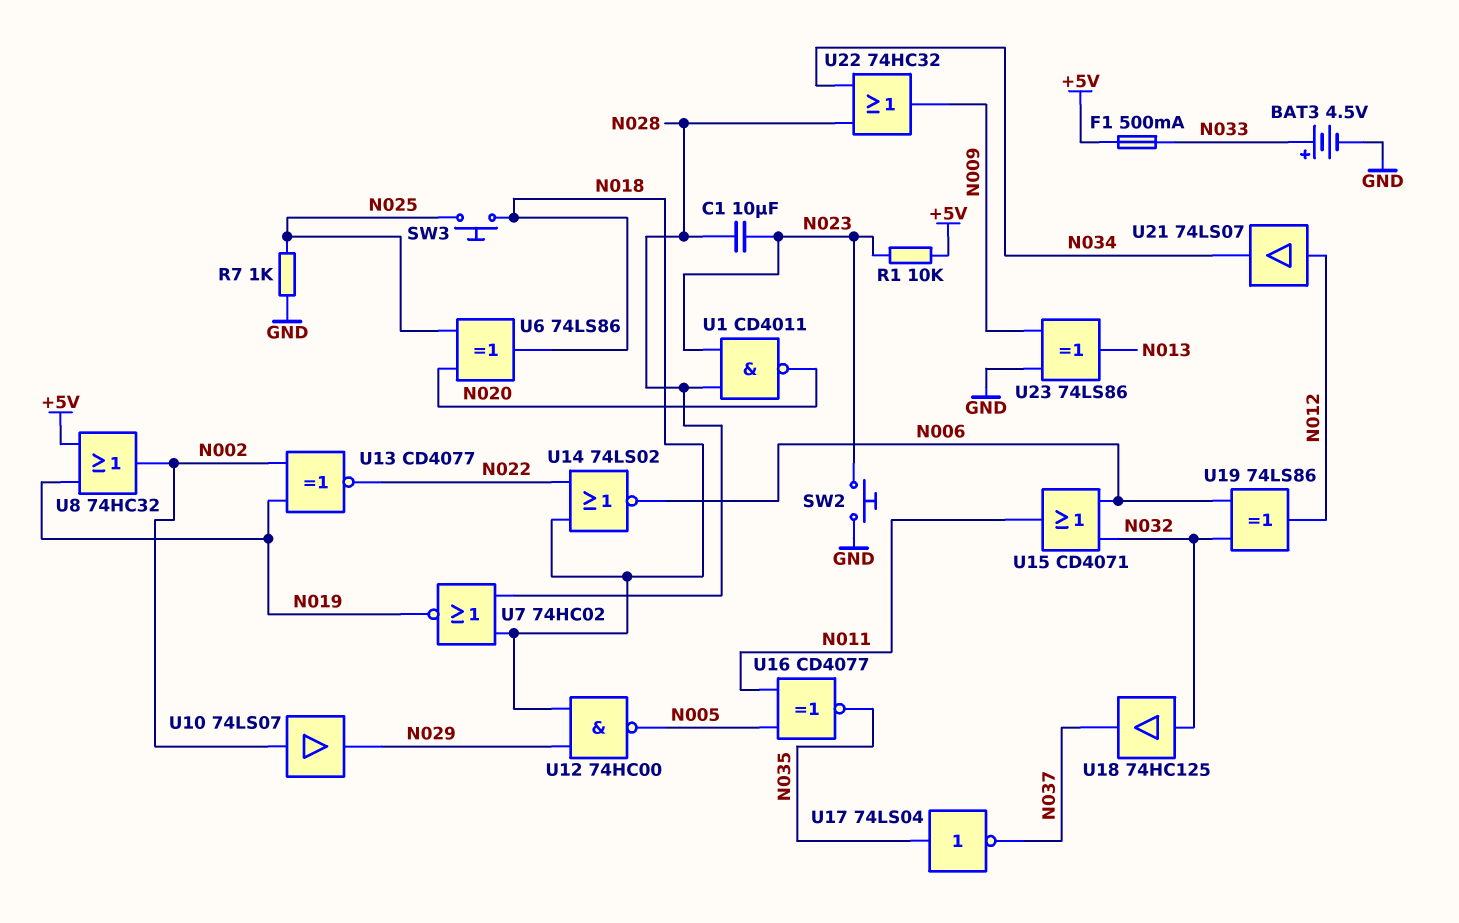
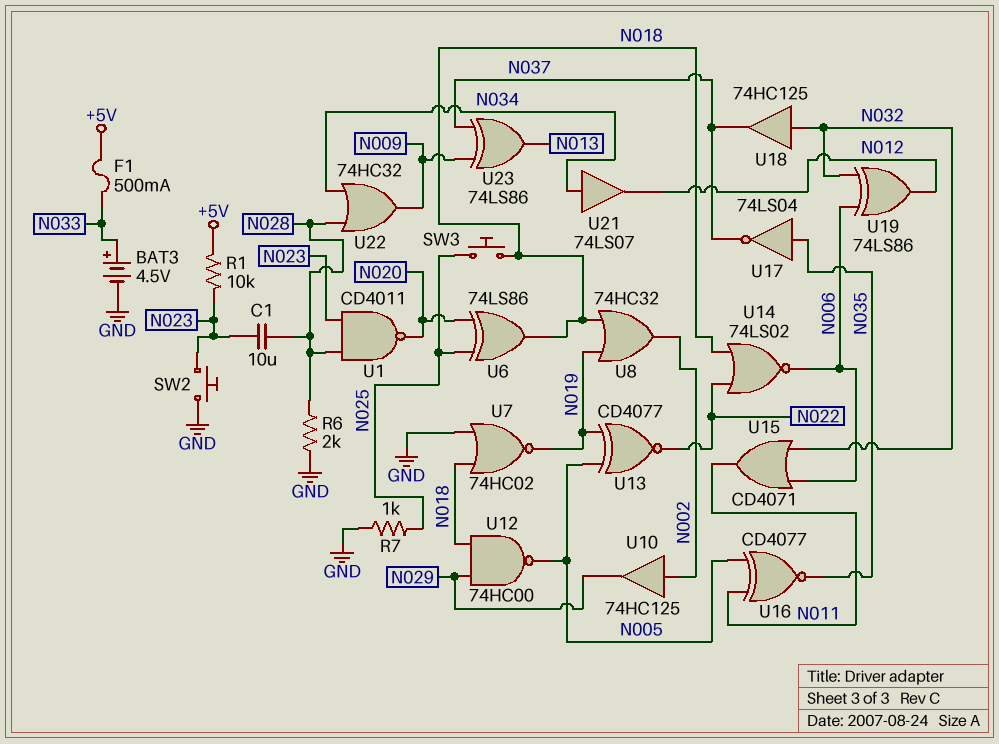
R6: none -> 2k (GND, N028)
U7: NOR 74HC02 (in N018, in N028, out N019) -> NOR 74HC02 (in GND, in N018, out N019)
U8: OR 74HC32 (in +5V, in N019, out N002) -> OR 74HC32 (in N018, in N019, out N002)
U10: buffer 74LS07 (in N002, out N029) -> buffer 74HC125 (in N002, out N029)
U13: XNOR CD4077 (in N002, in N019, out N022) -> XNOR CD4077 (in N005, in N019, out N022)
U21: buffer 74LS07 (in N012, out N034) -> buffer 74LS07 (in N034, out N012)
U23: XOR 74LS86 (in GND, in N009, out N013) -> XOR 74LS86 (in N009, in N037, out N013)

